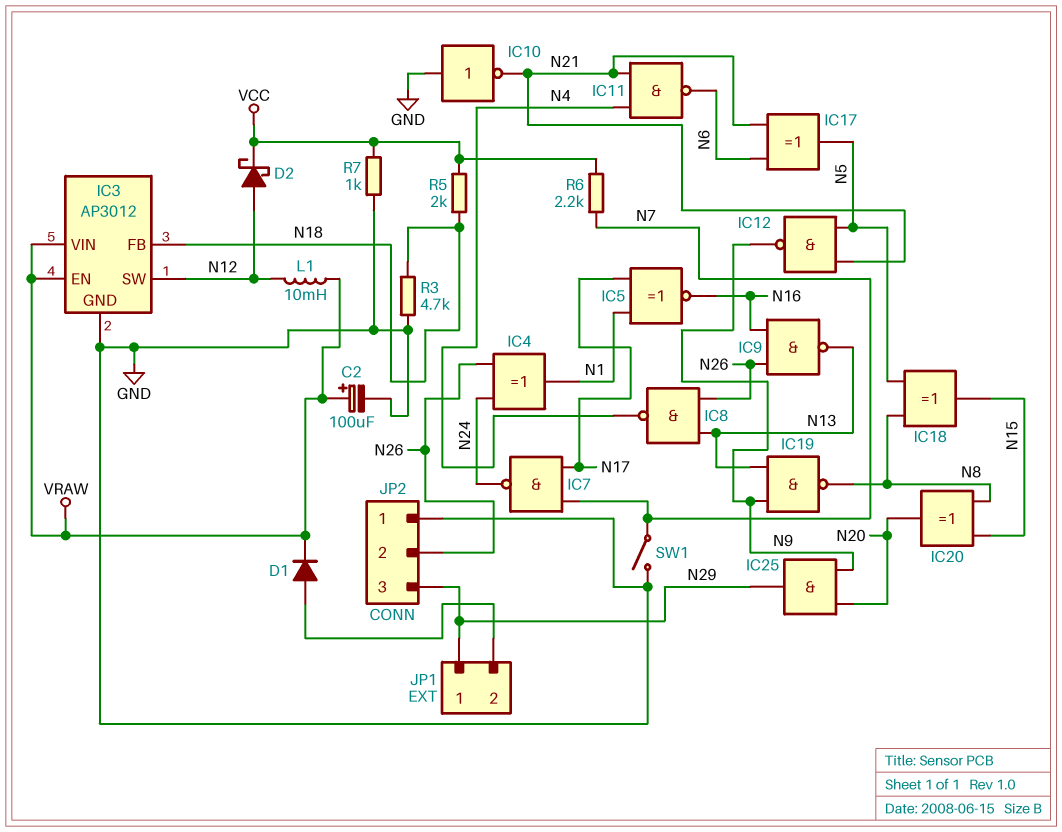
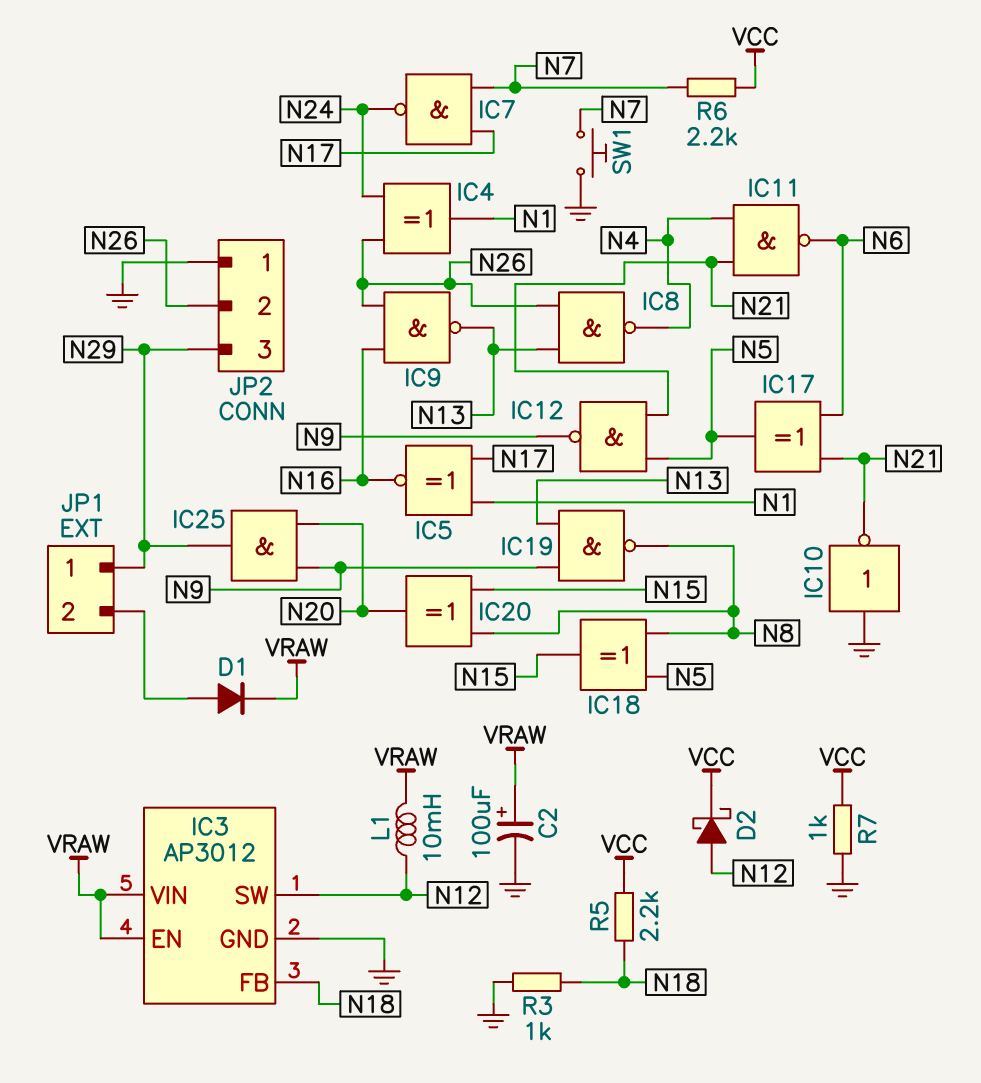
R3: 4.7k (GND, N18) -> 1k (GND, N18)
R5: 2k (N18, VCC) -> 2.2k (N18, VCC)
SW1: switch (GND, N7) -> button (GND, N7)

